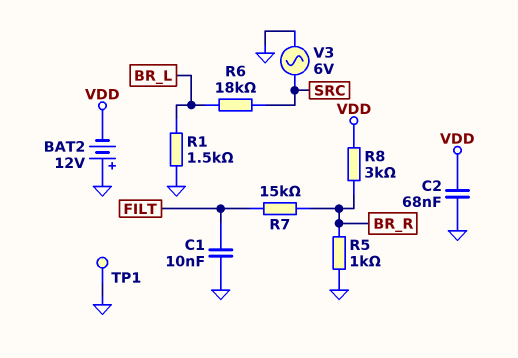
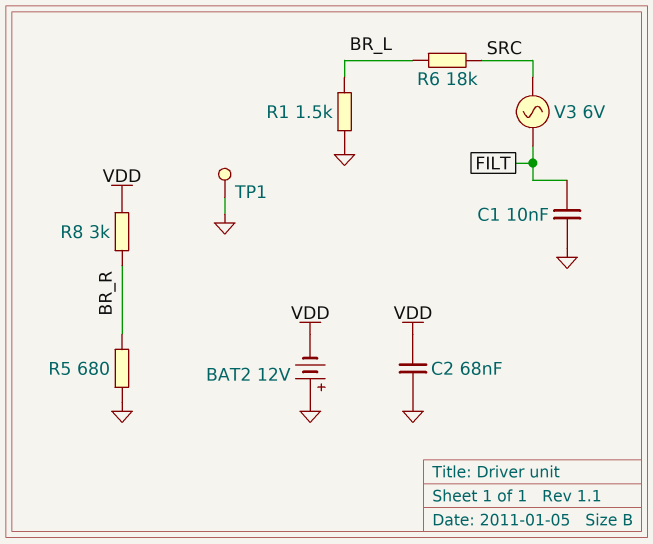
R5: 1k (BR_R, GND) -> 680 (BR_R, GND)
R7: 15k (BR_R, FILT) -> none
V3: AC 6V (GND, SRC) -> AC 6V (FILT, SRC)

